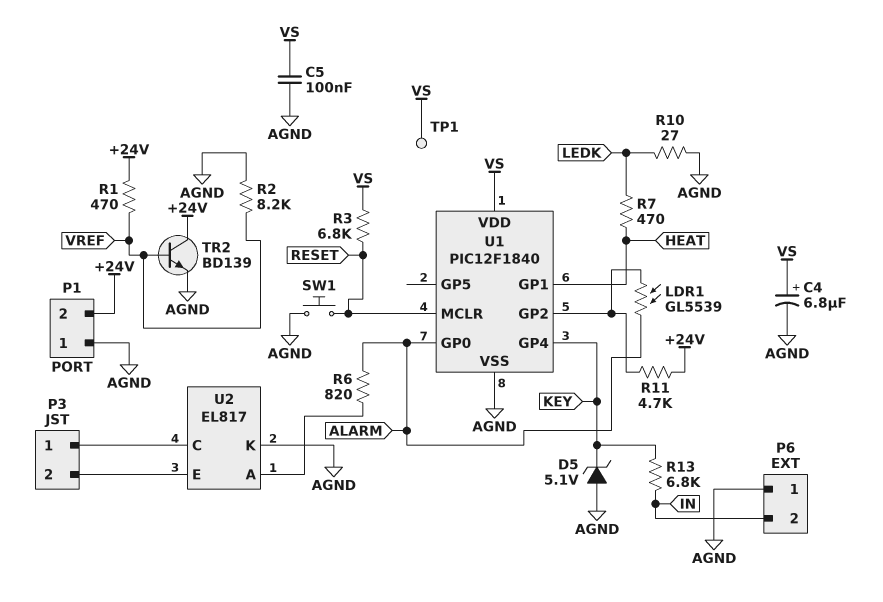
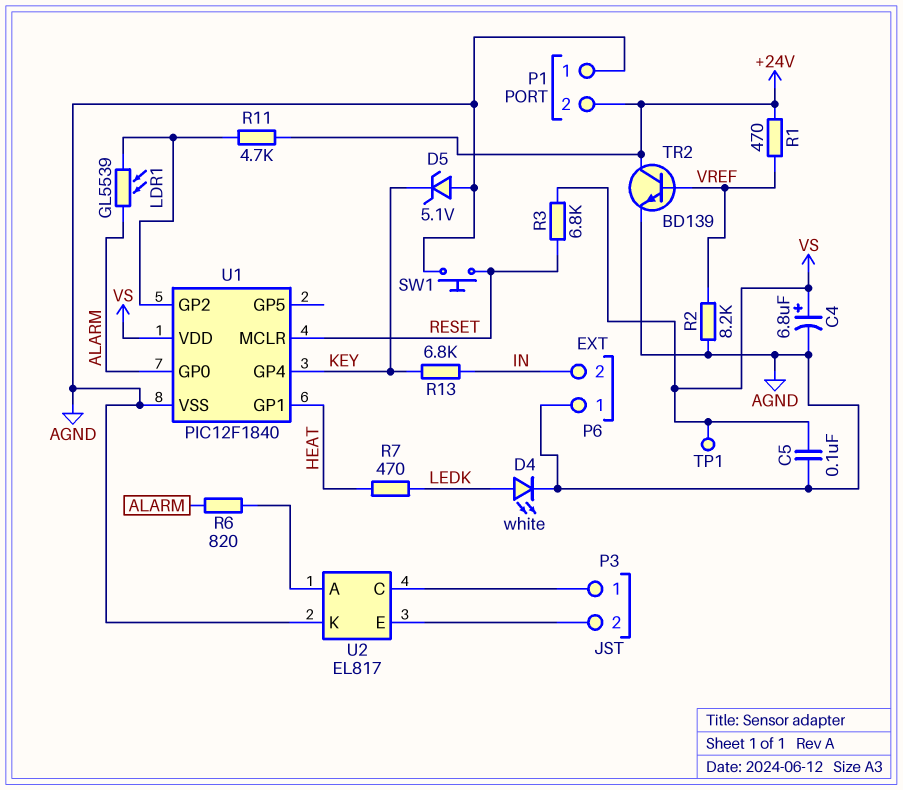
D4: none -> LED white (A LEDK, K AGND)
R10: 27 (AGND, LEDK) -> none

